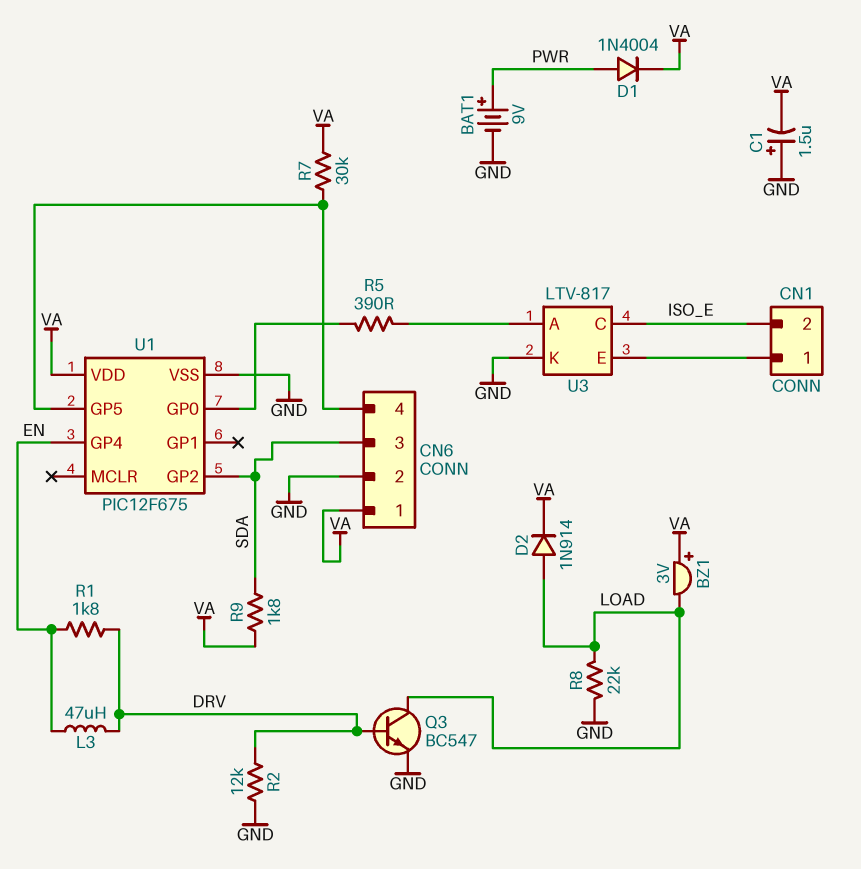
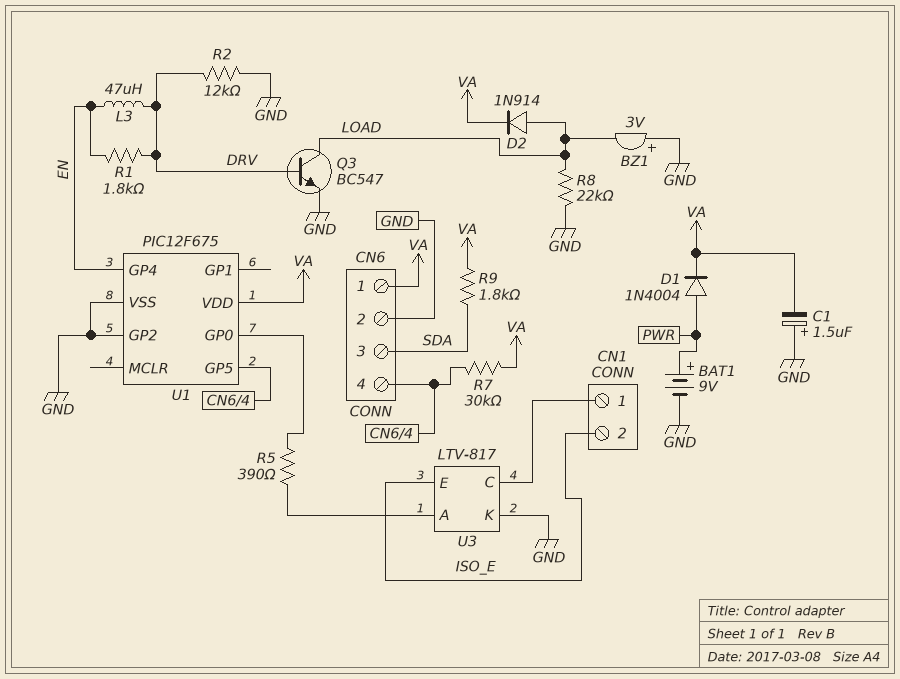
BZ1: buzzer 3V (plus VA, minus LOAD) -> buzzer 3V (plus GND, minus LOAD)
U1 pin GP2: SDA -> GND
U3 pin C: ISO_E -> CN1/1
U3 pin E: CN1/1 -> ISO_E

